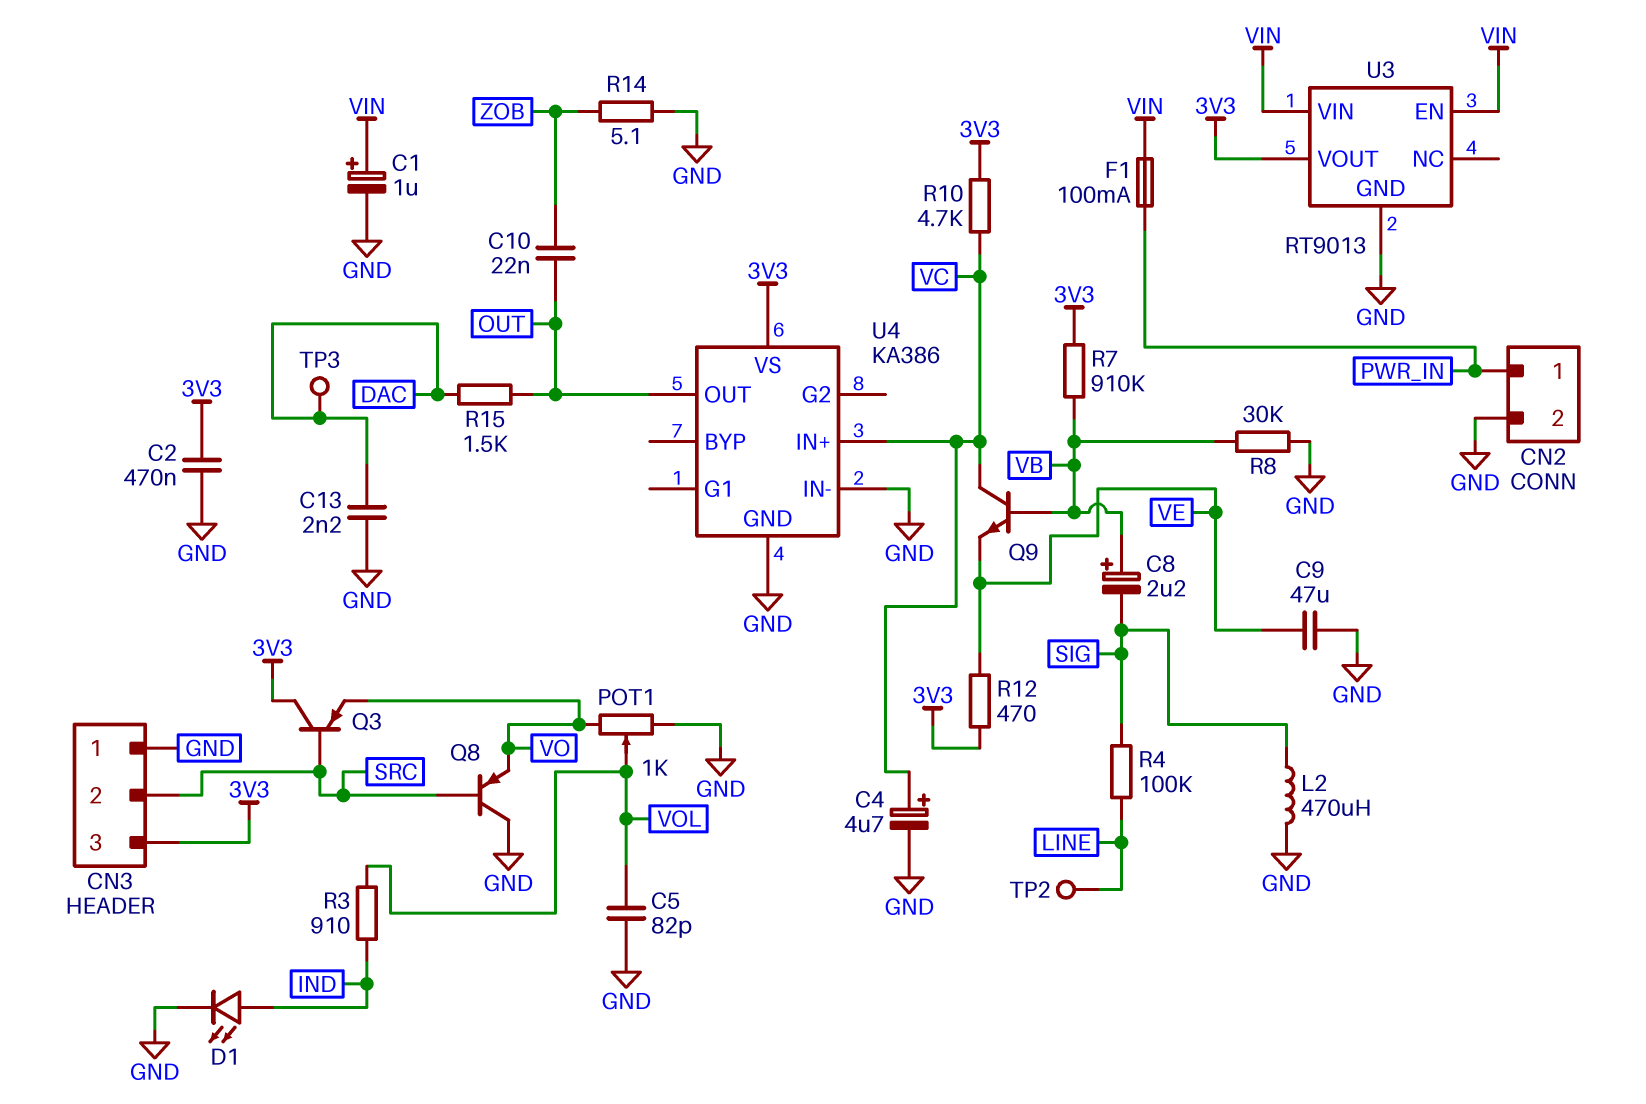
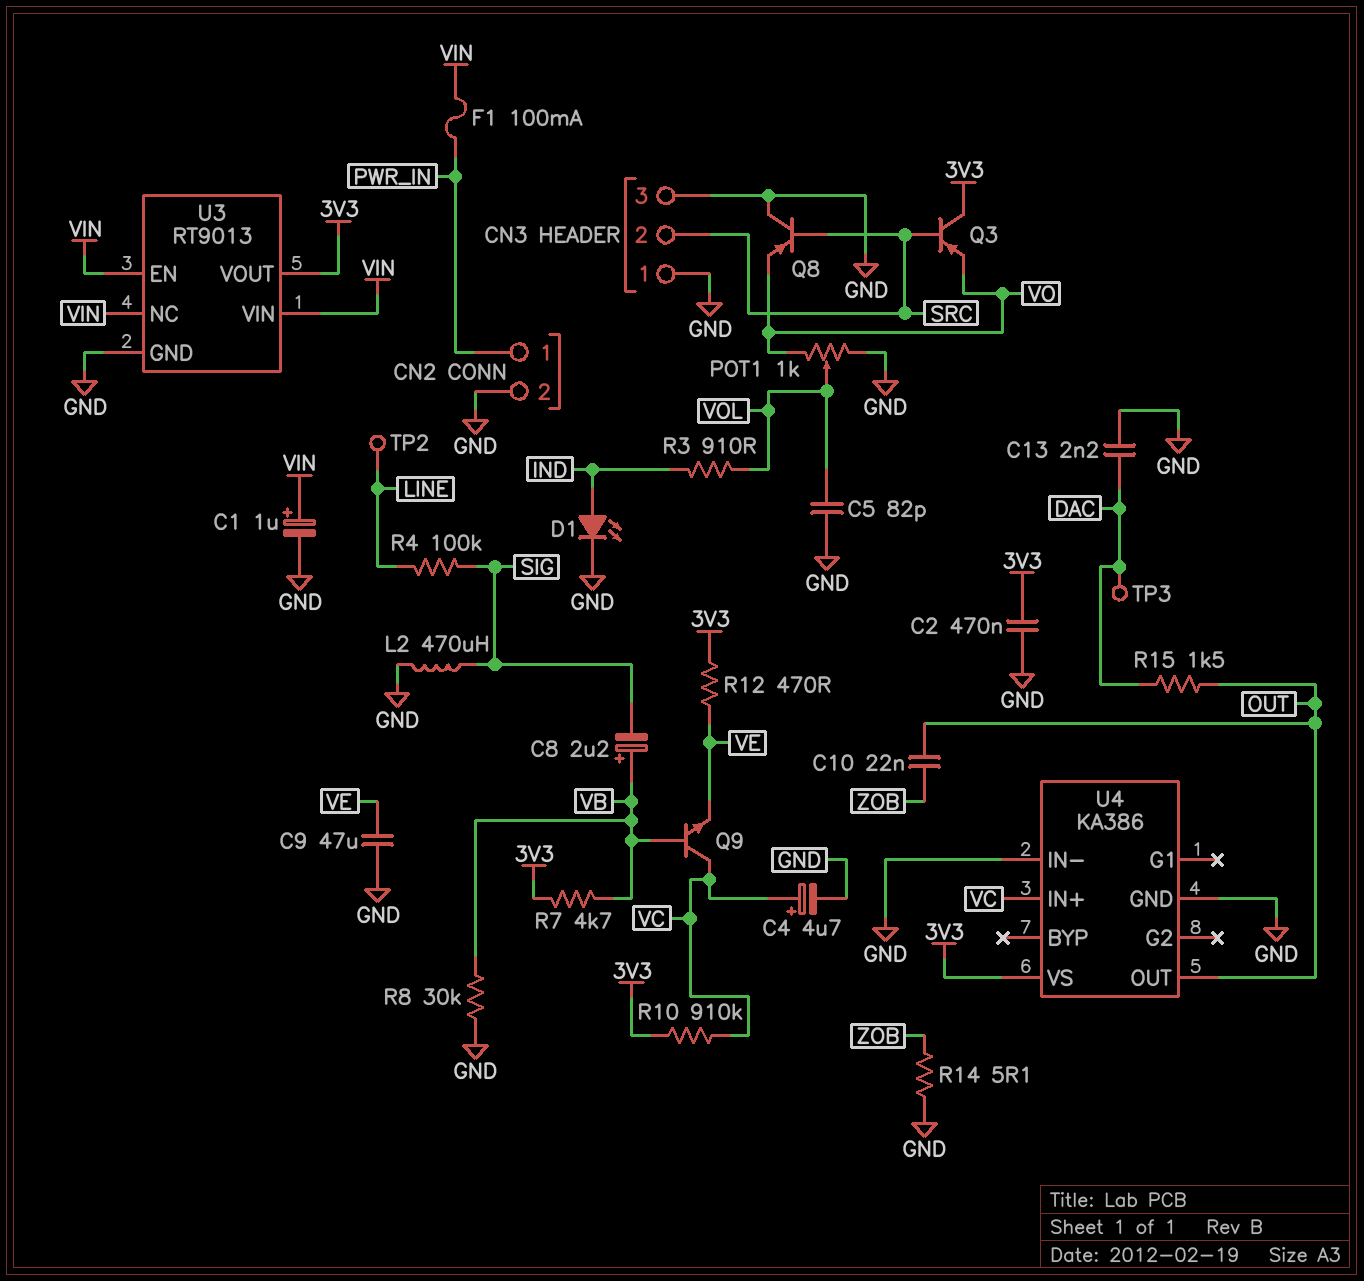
CN3 pin 3: 3V3 -> GND
R7: 910k (3V3, VB) -> 4.7k (3V3, VB)
R10: 4.7k (3V3, VC) -> 910k (3V3, VC)
U3 pin NC: none -> VIN

